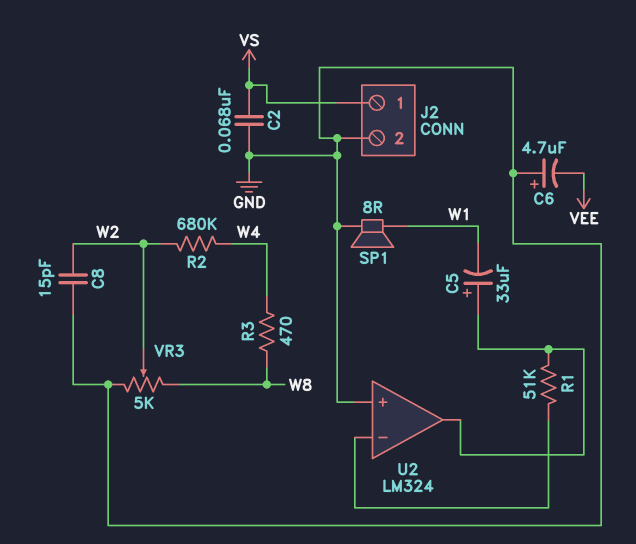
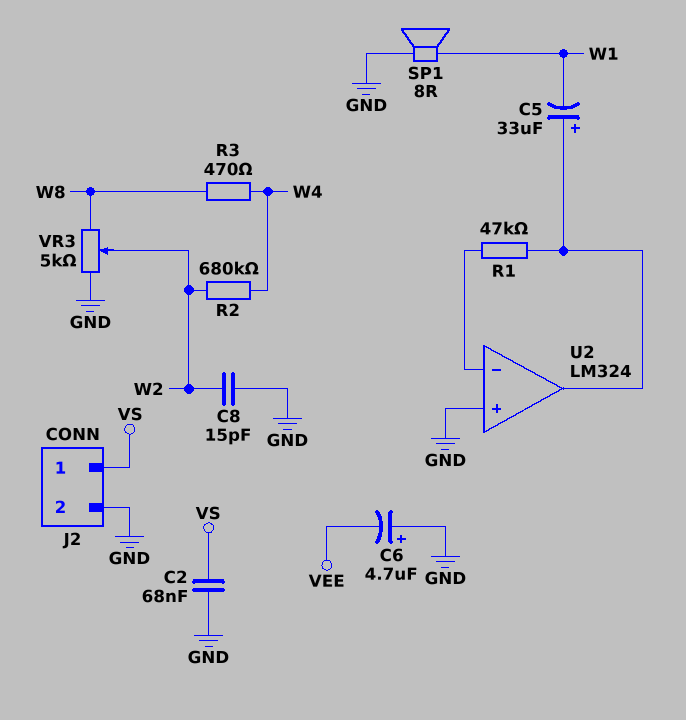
R1: 51k (U2/in-, U2/out) -> 47k (U2/in-, U2/out)

